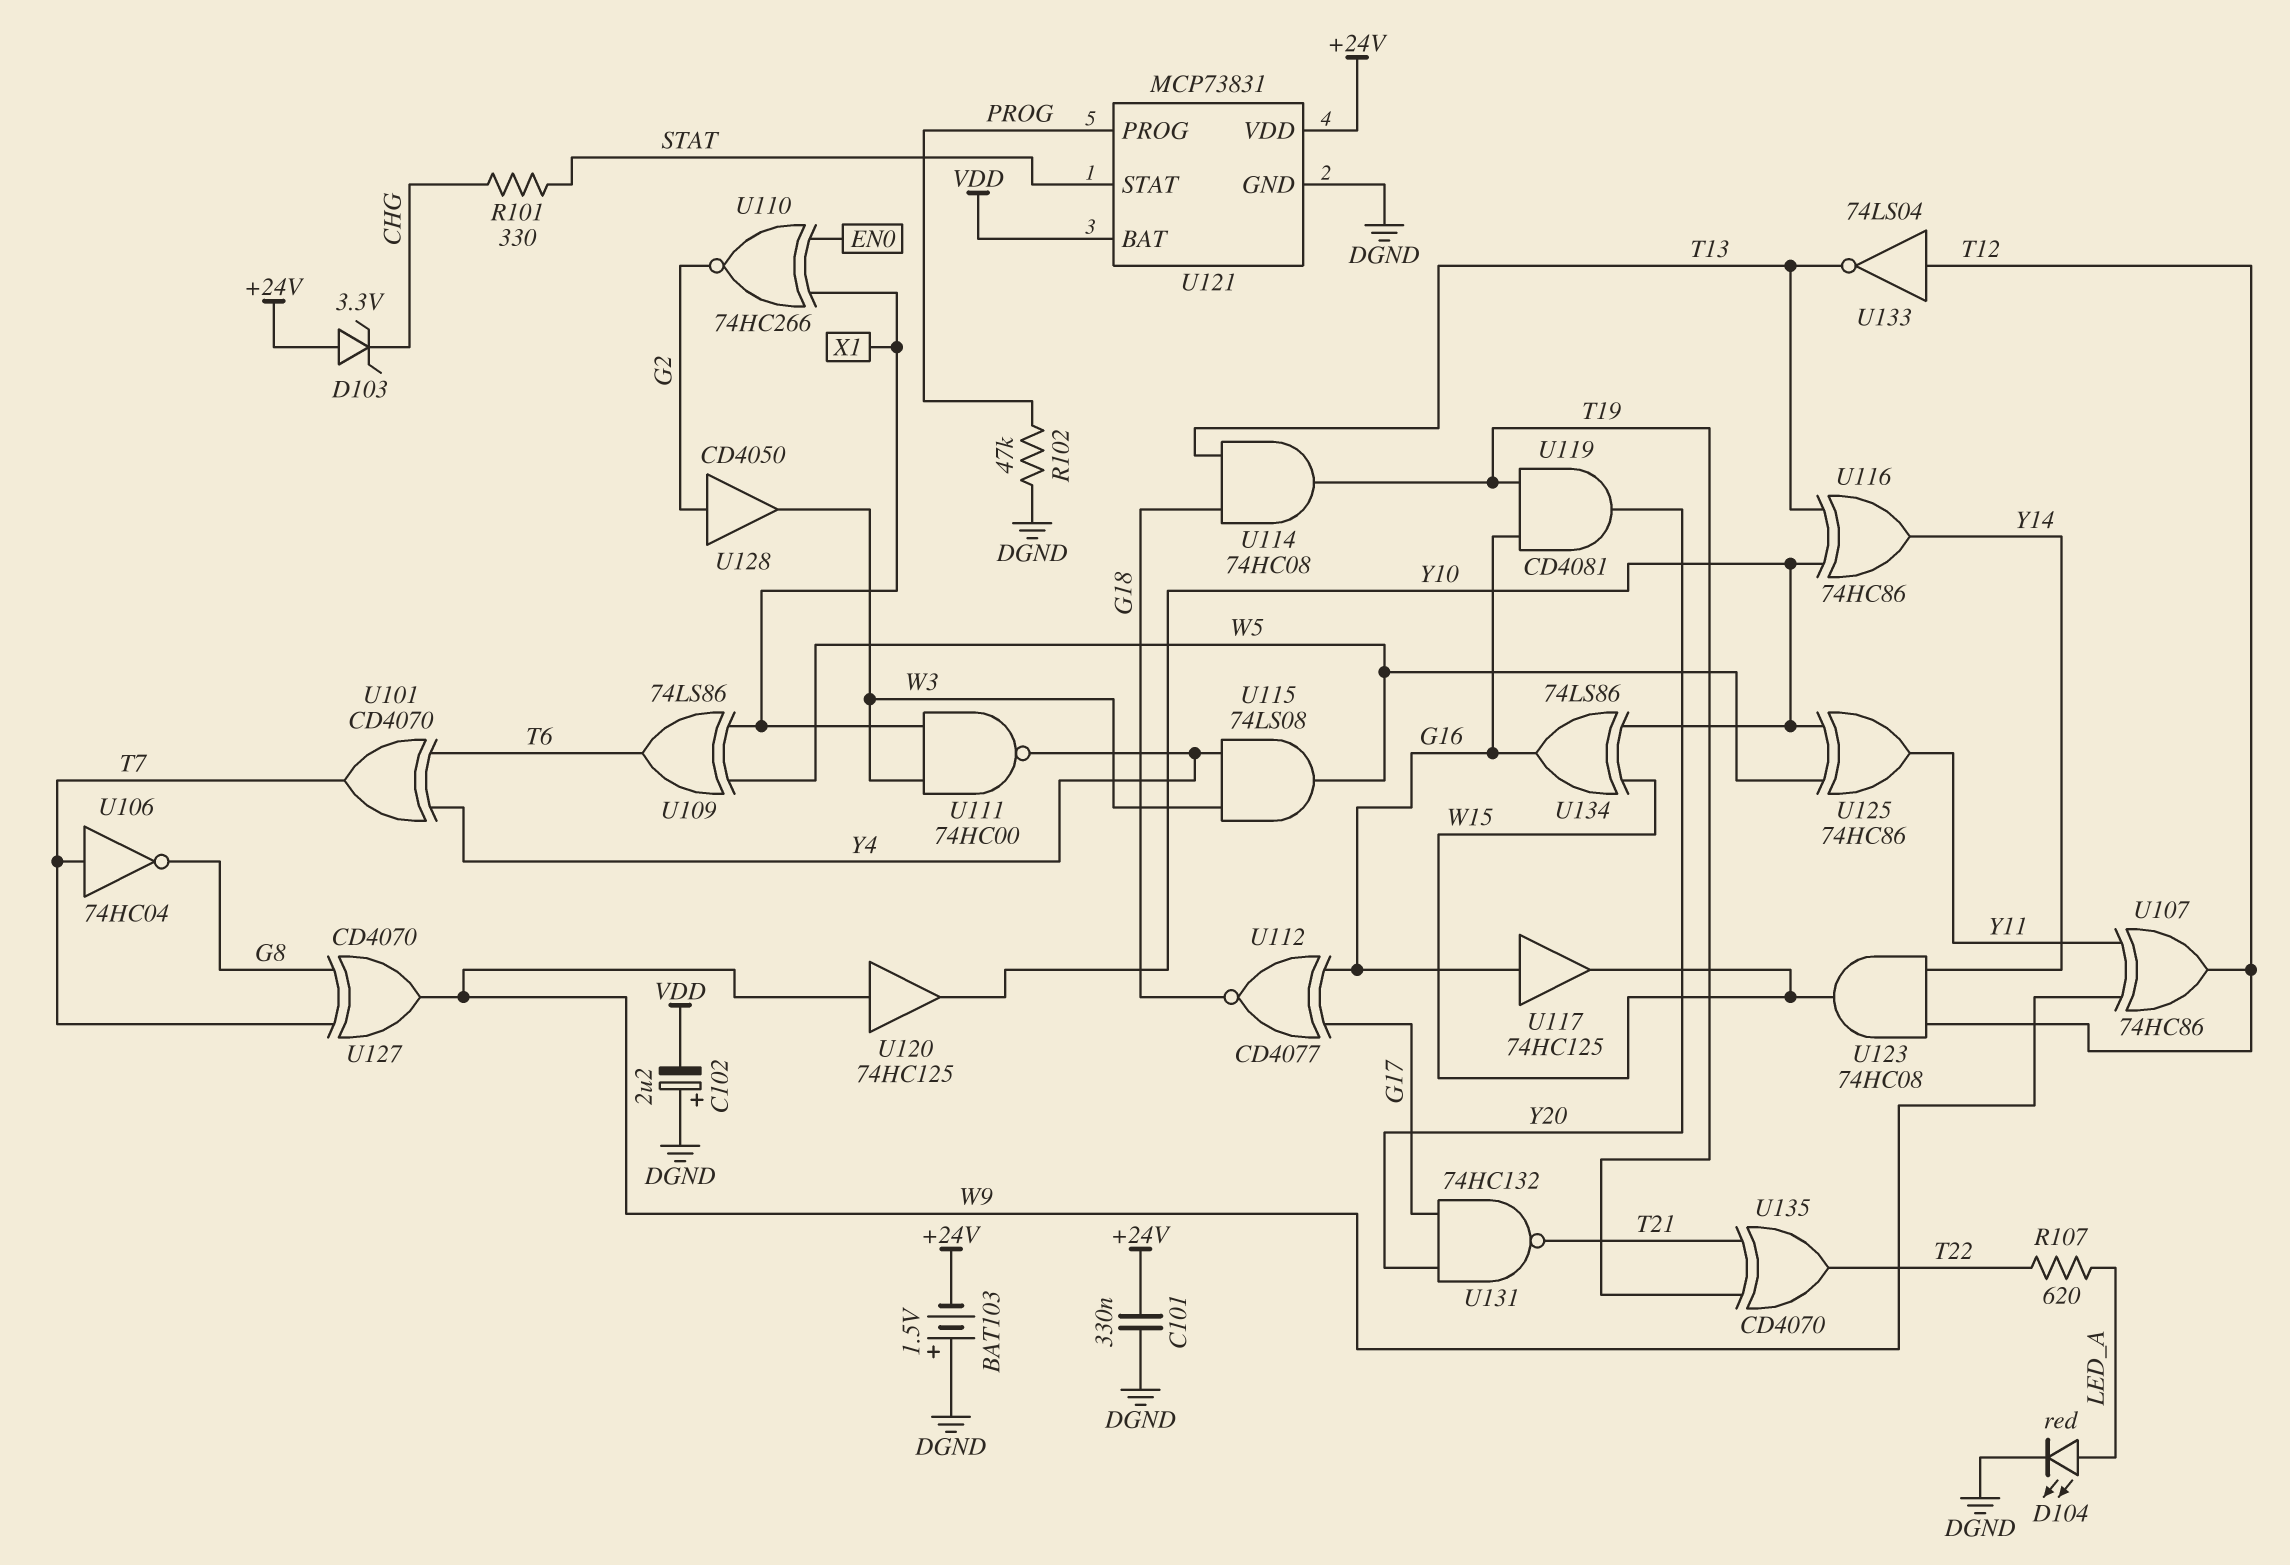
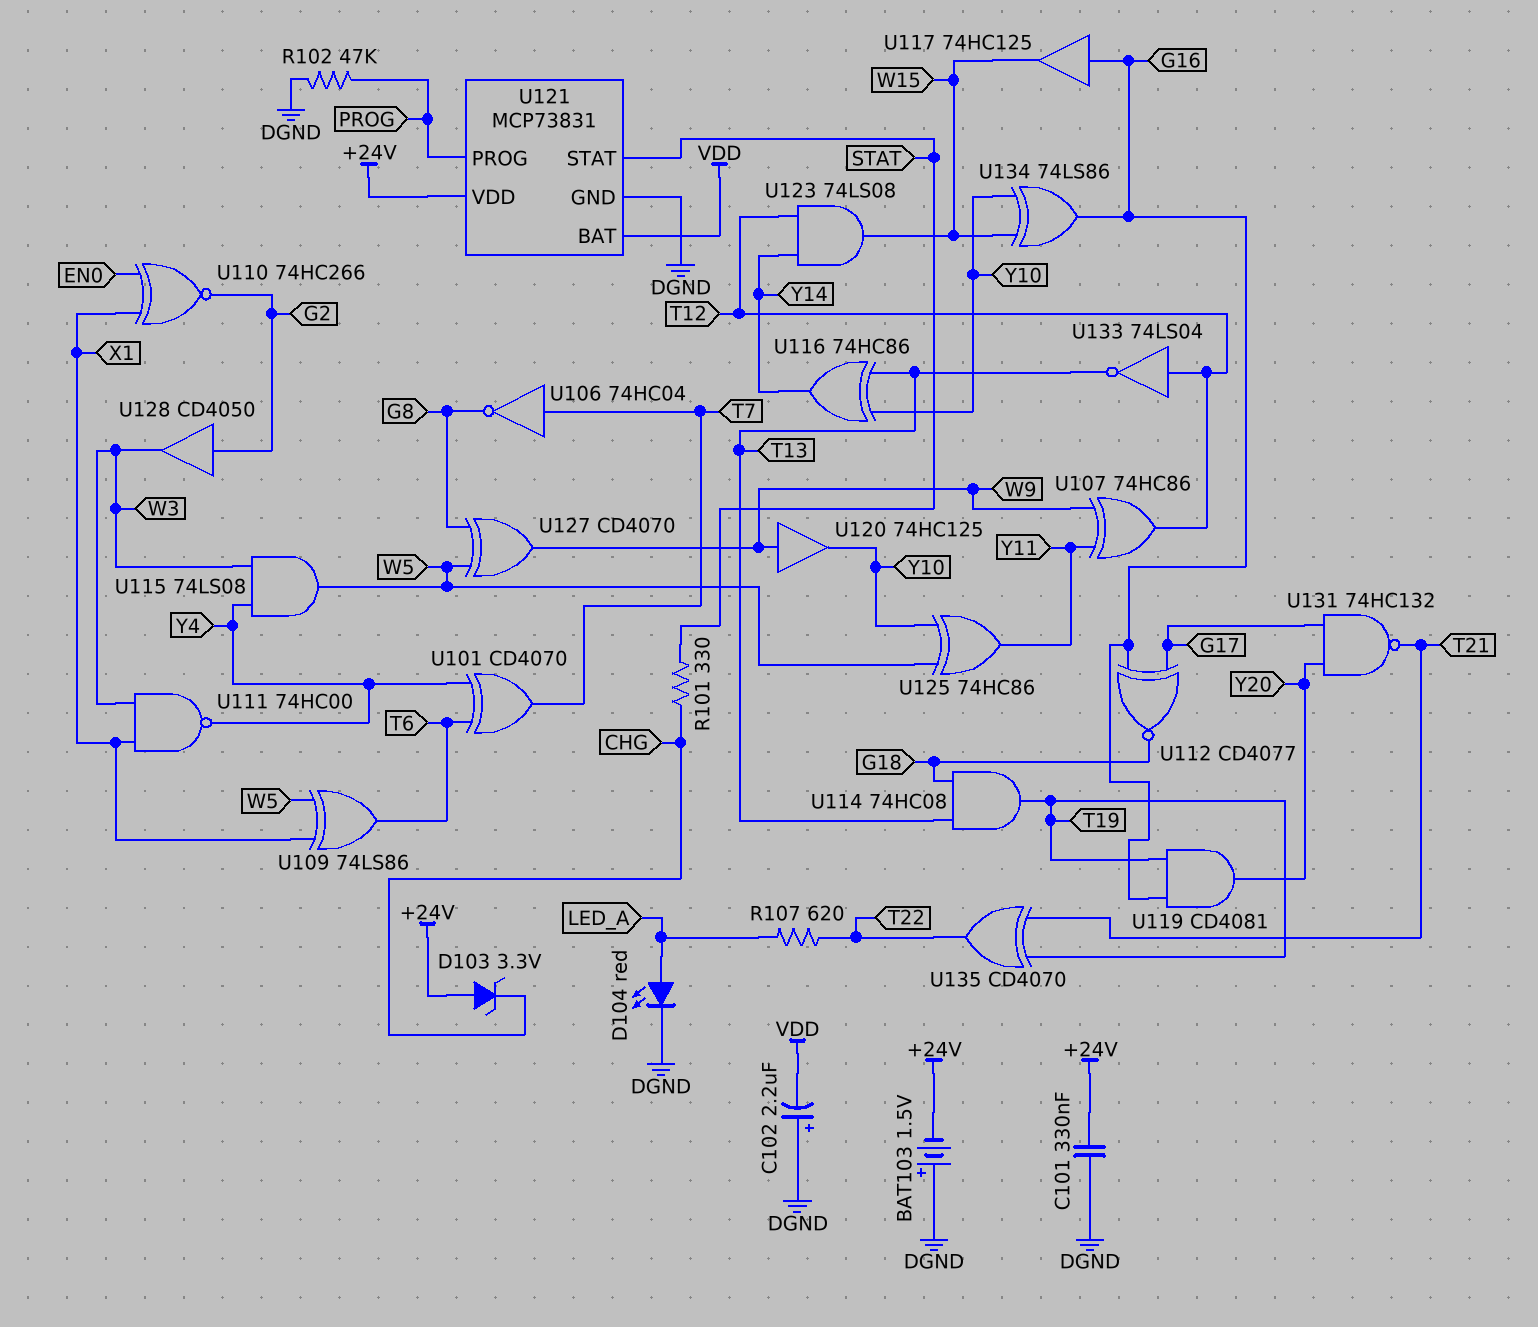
U123: AND 74HC08 (in T12, in Y14, out W15) -> AND 74LS08 (in T12, in Y14, out W15)
U127: XOR CD4070 (in G8, in T7, out W9) -> XOR CD4070 (in G8, in W5, out W9)

